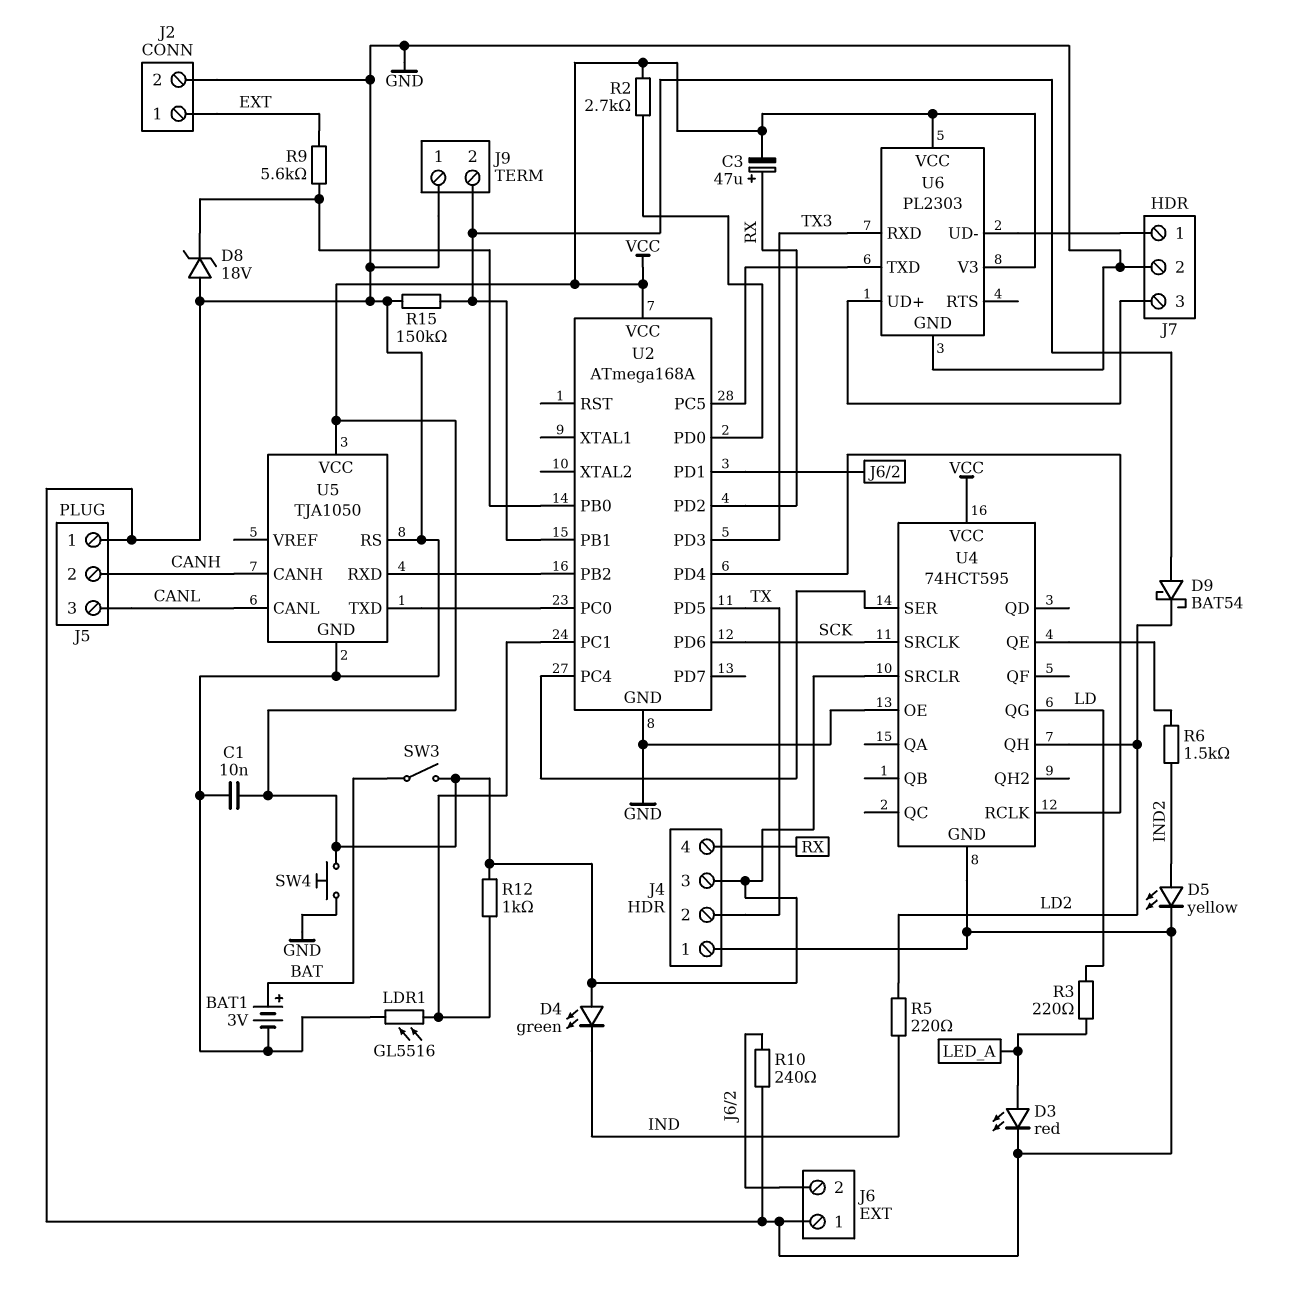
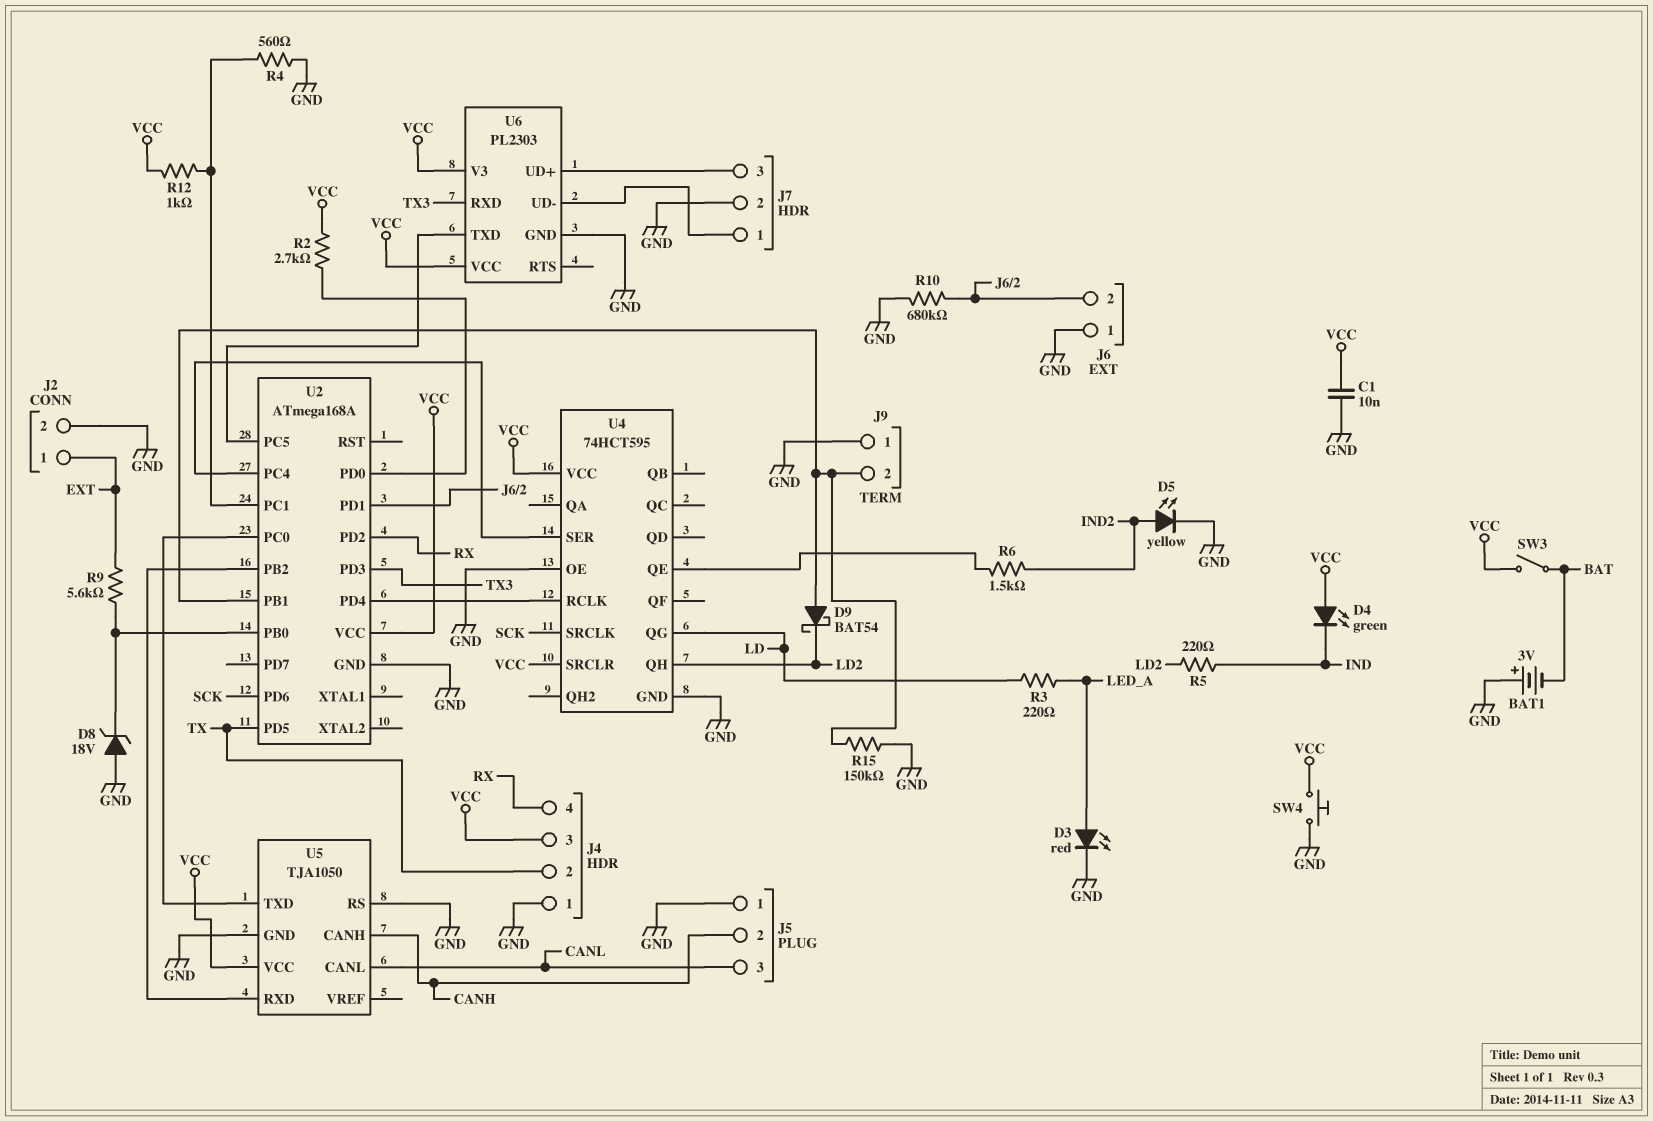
BAT1: 3V (plus BAT, minus GND) -> 3V (plus GND, minus BAT)
C3: 47uF (plus RX, minus VCC) -> none
LDR1: GL5516 (GND, U2/PC1) -> none
R4: none -> 560 (GND, U2/PC1)
R10: 240 (GND, J6/2) -> 680k (GND, J6/2)

